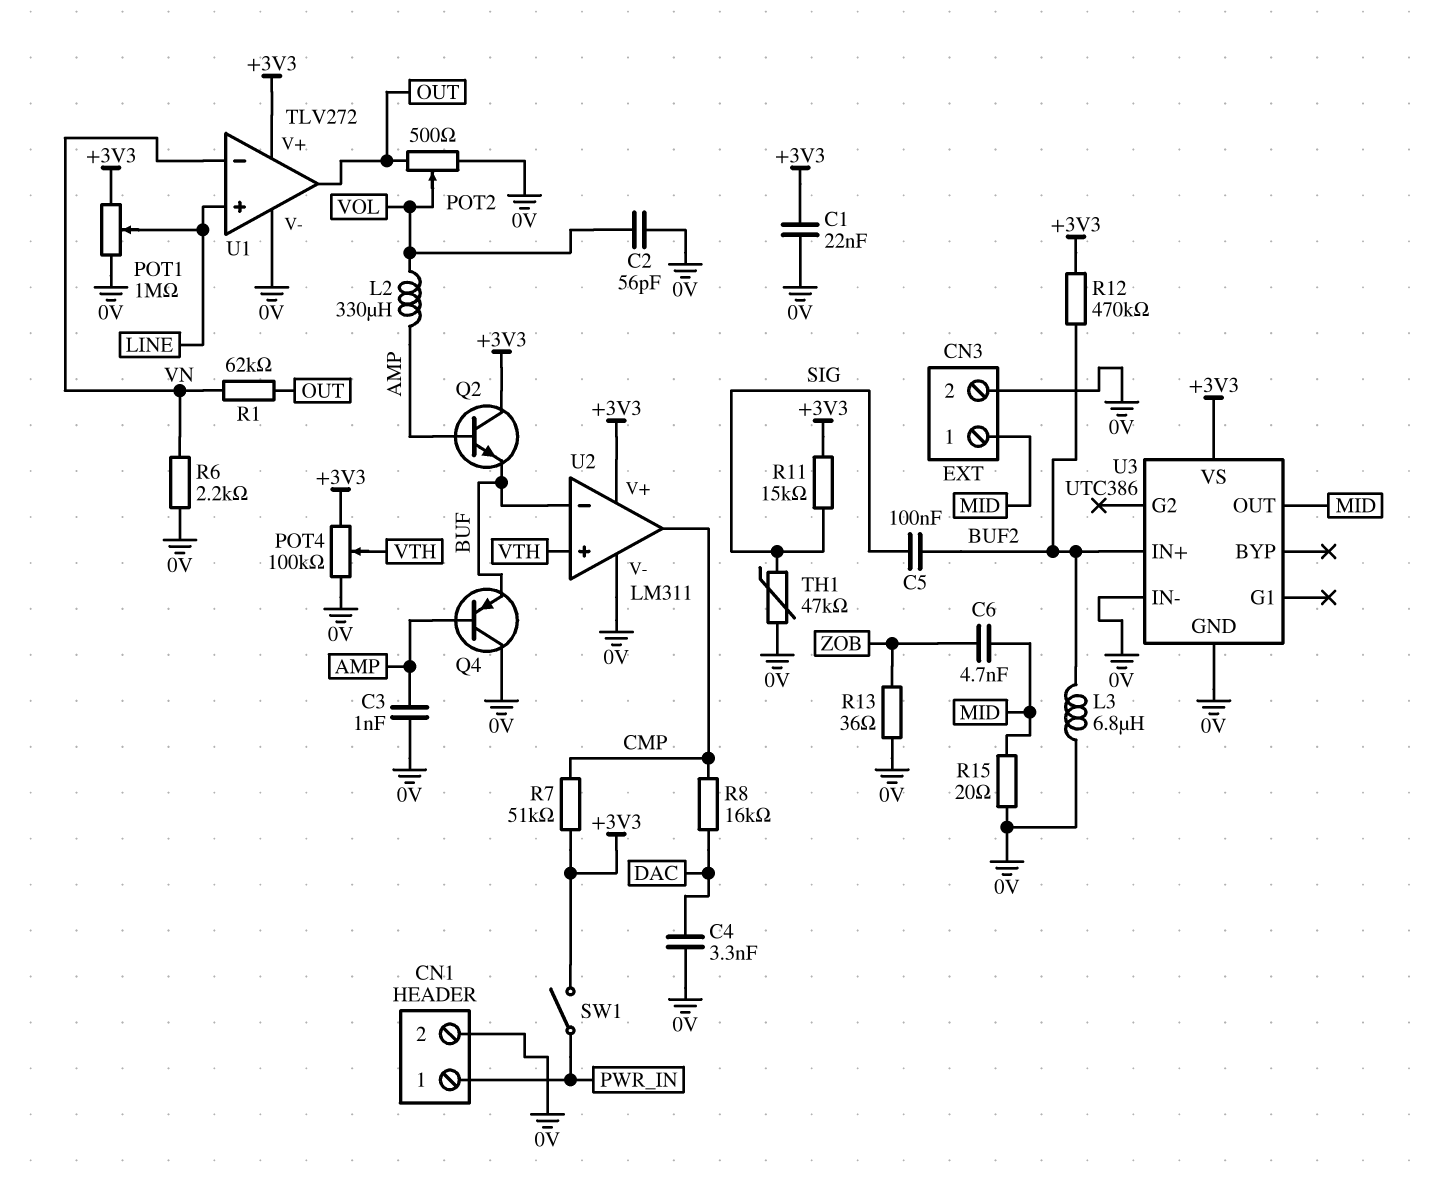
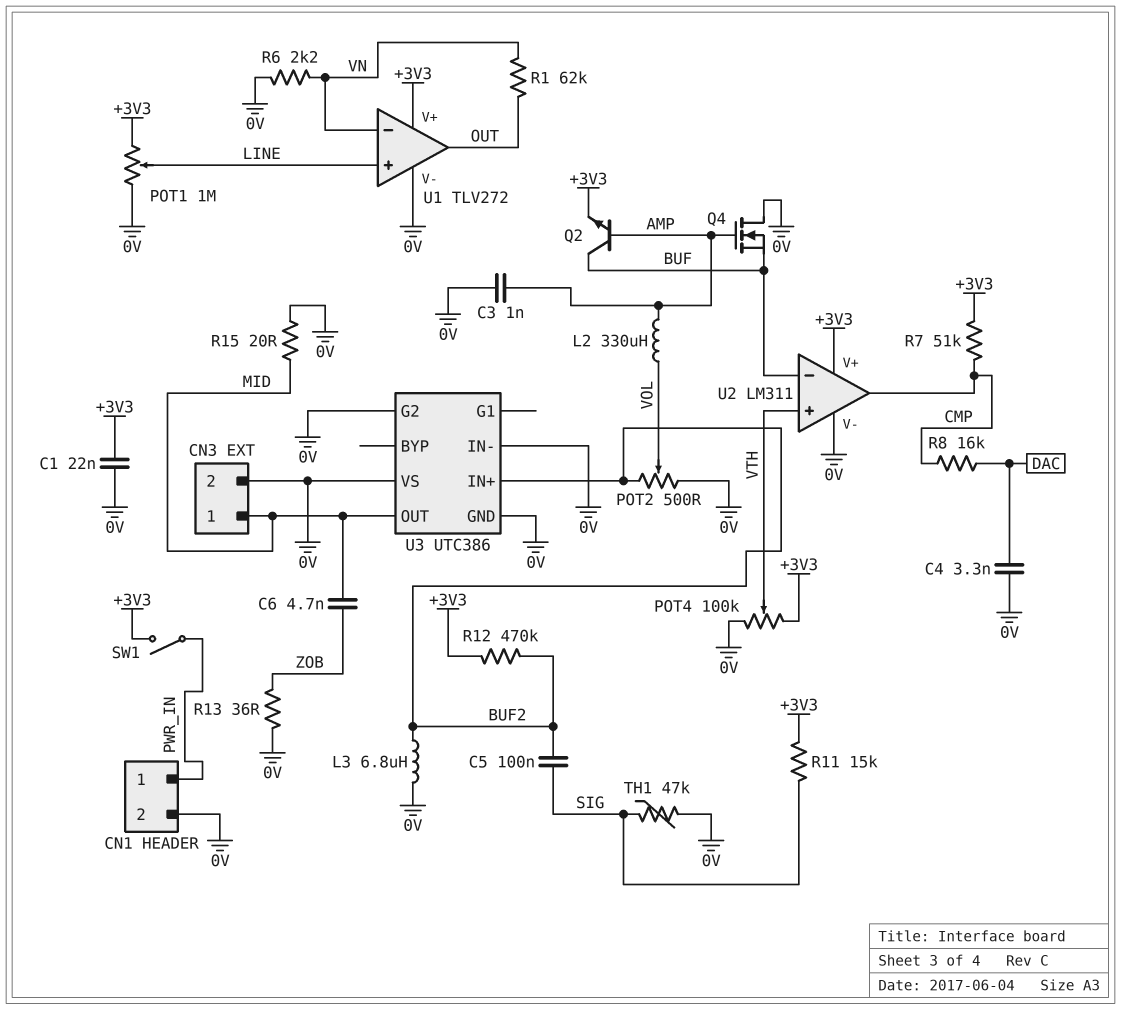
C2: 56pF (0V, VOL) -> none
POT2: 500 (0V, OUT, wiper VOL) -> 500 (0V, BUF2, wiper VOL)
Q2: NPN (B AMP, C +3V3, E BUF) -> NPN (B AMP, C BUF, E +3V3)
Q4: PNP (B AMP, C 0V, E BUF) -> NMOS (G AMP, D 0V, S BUF)
U3 pin G2: none -> 0V
U3 pin VS: +3V3 -> 0V

